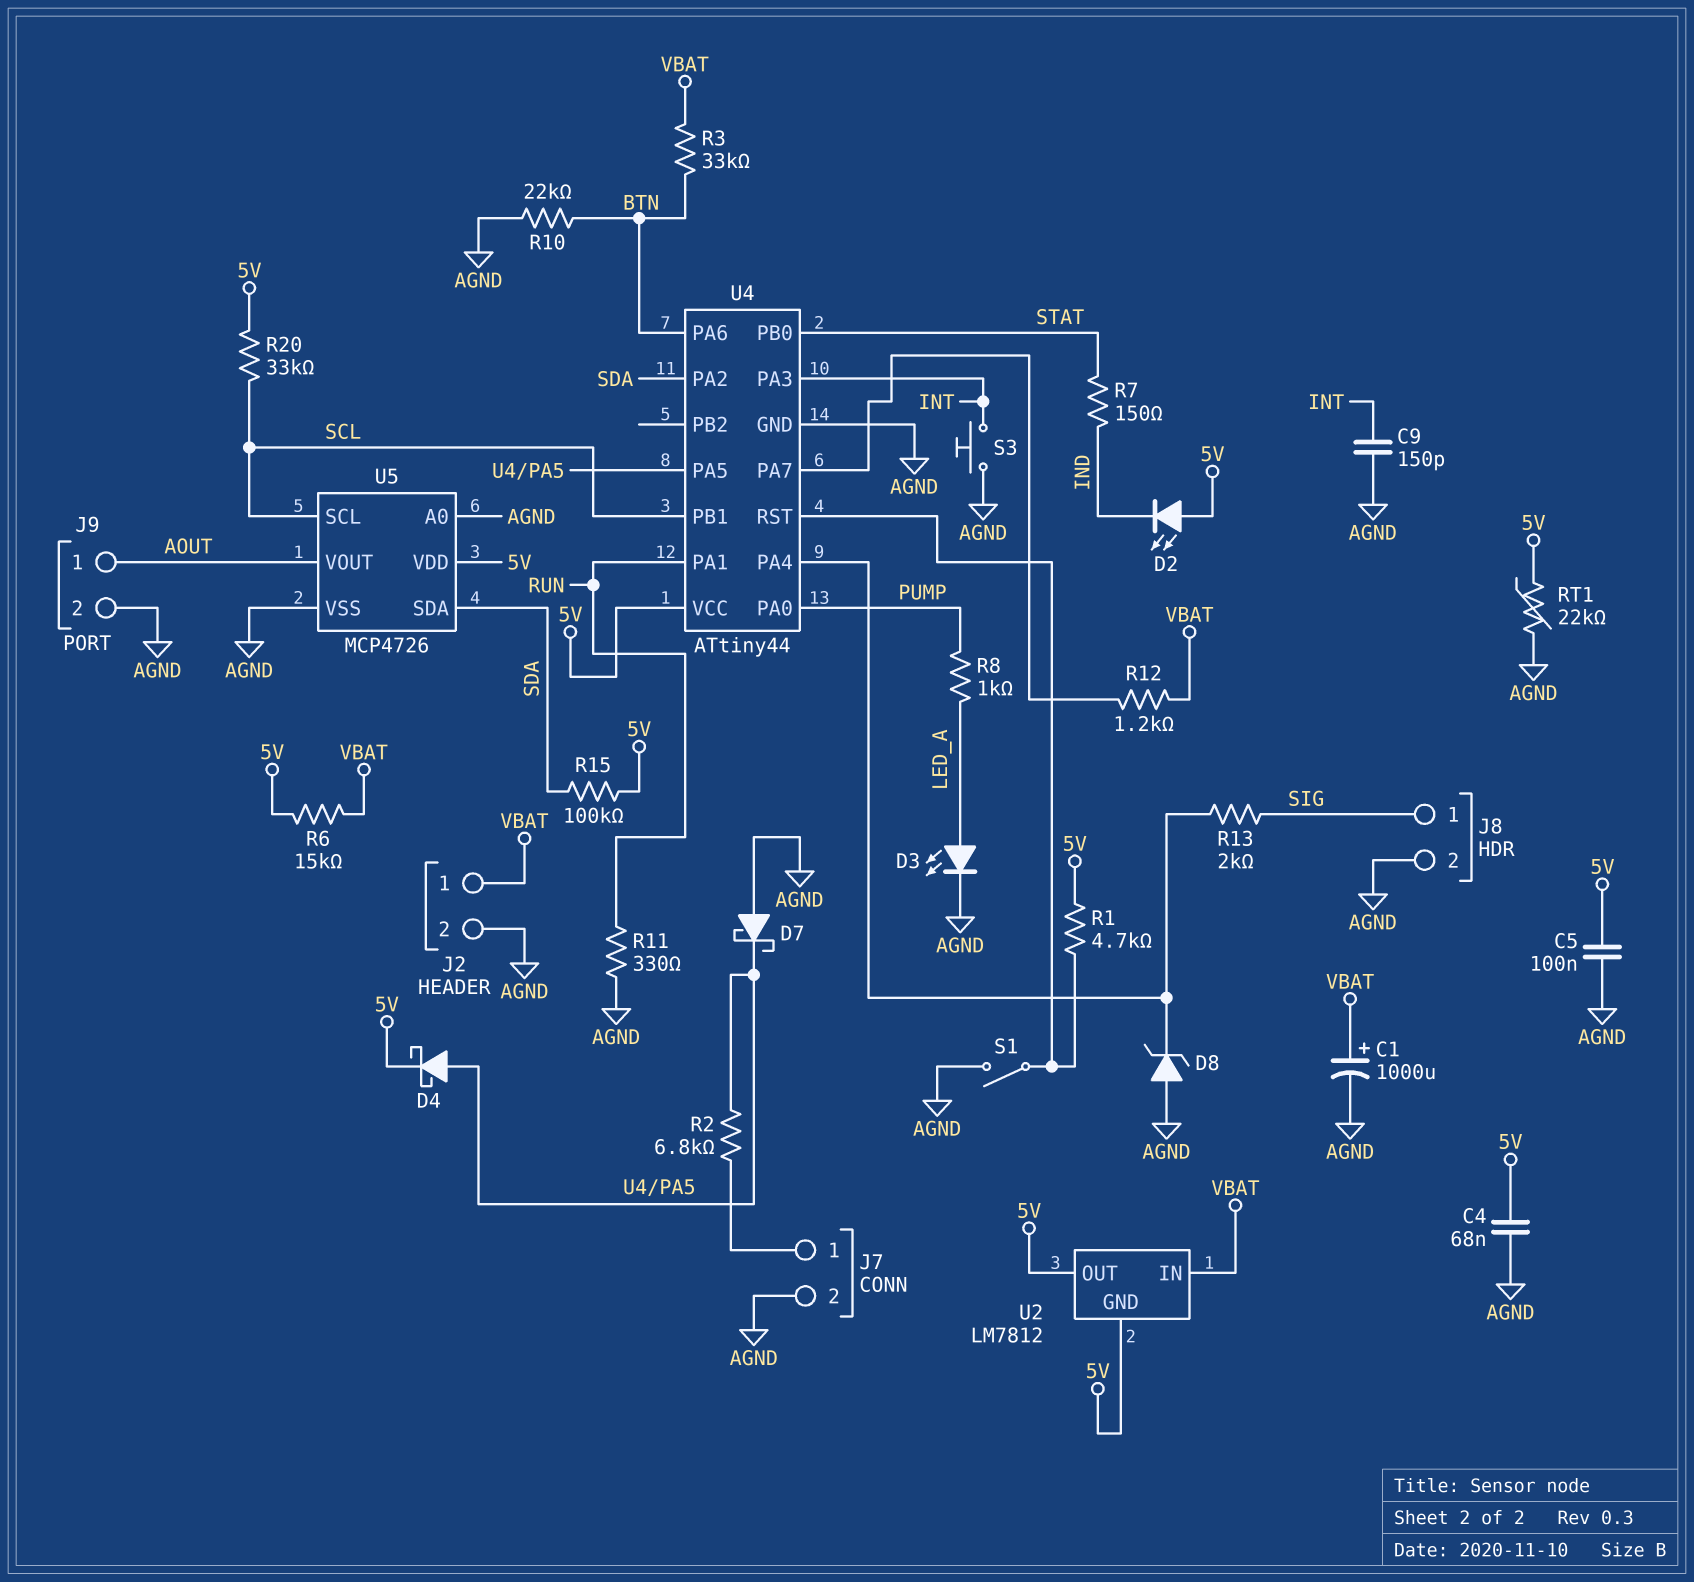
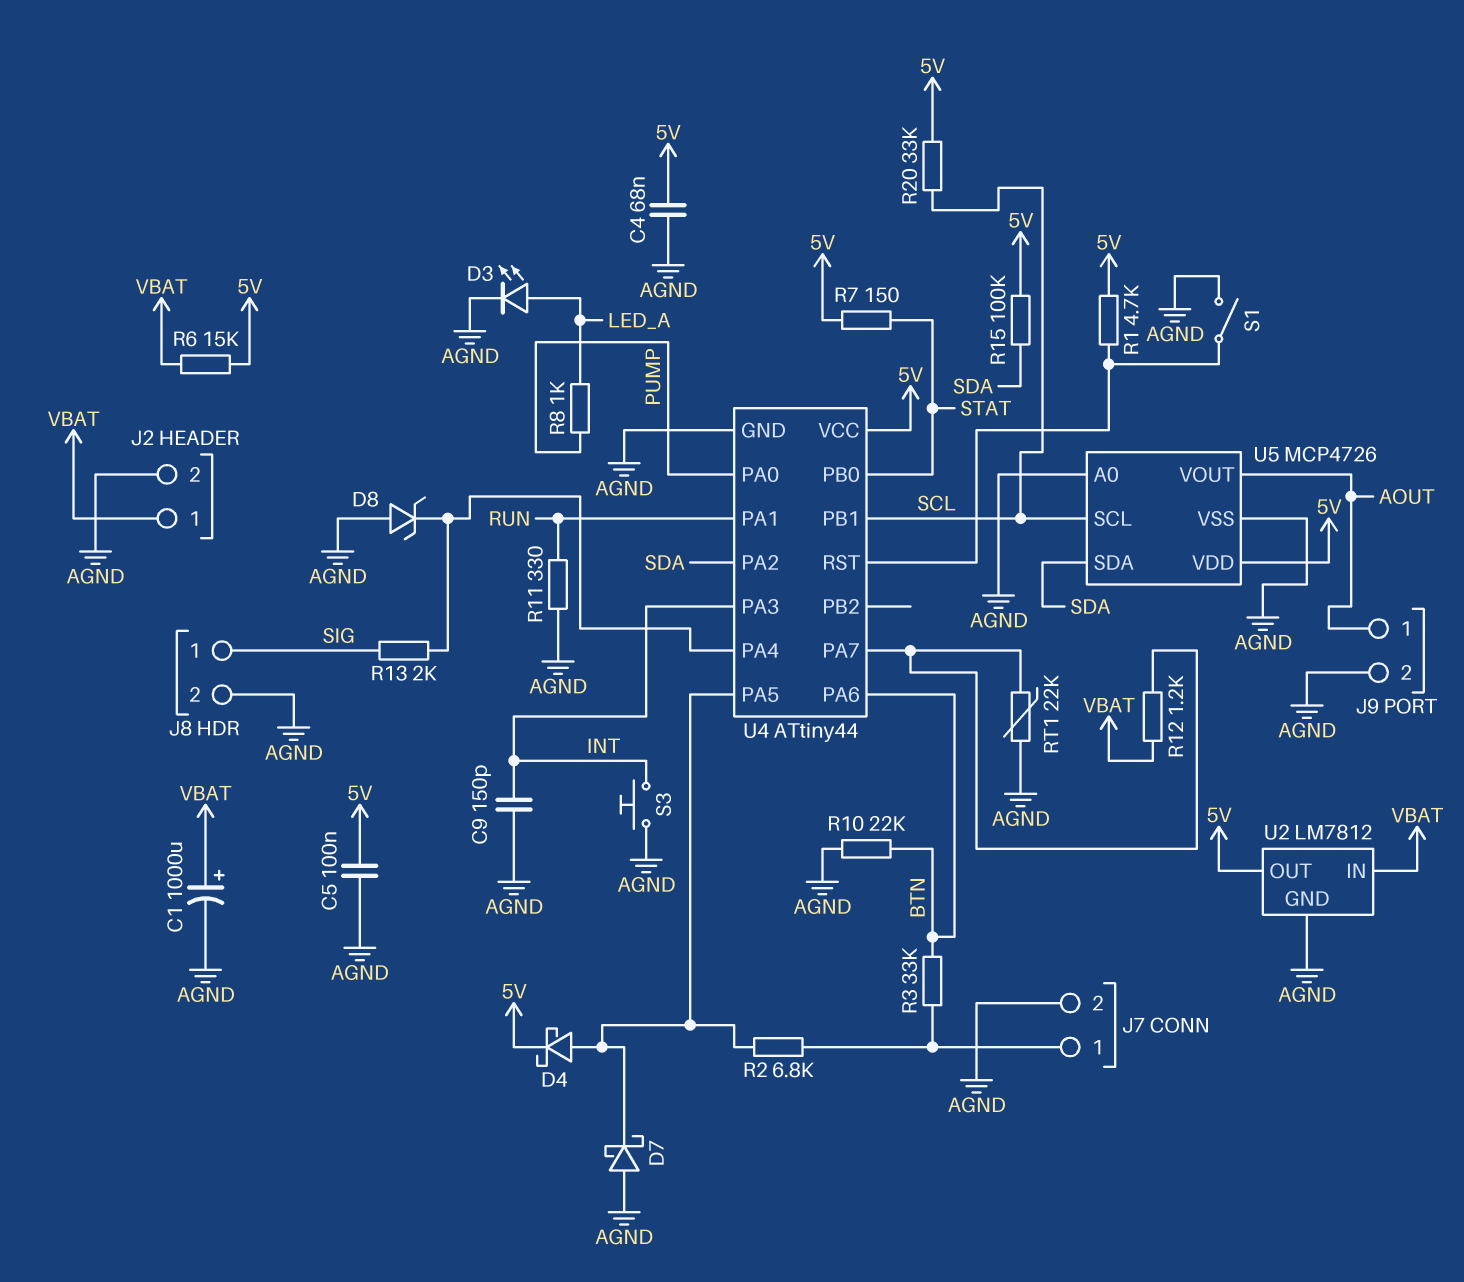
D2: LED (A 5V, K IND) -> none
R3: 33k (BTN, VBAT) -> 33k (BTN, J7/1)
R7: 150 (IND, STAT) -> 150 (5V, STAT)
RT1: 22k (5V, AGND) -> 22k (AGND, U4/PA7)
U2 pin GND: 5V -> AGND

